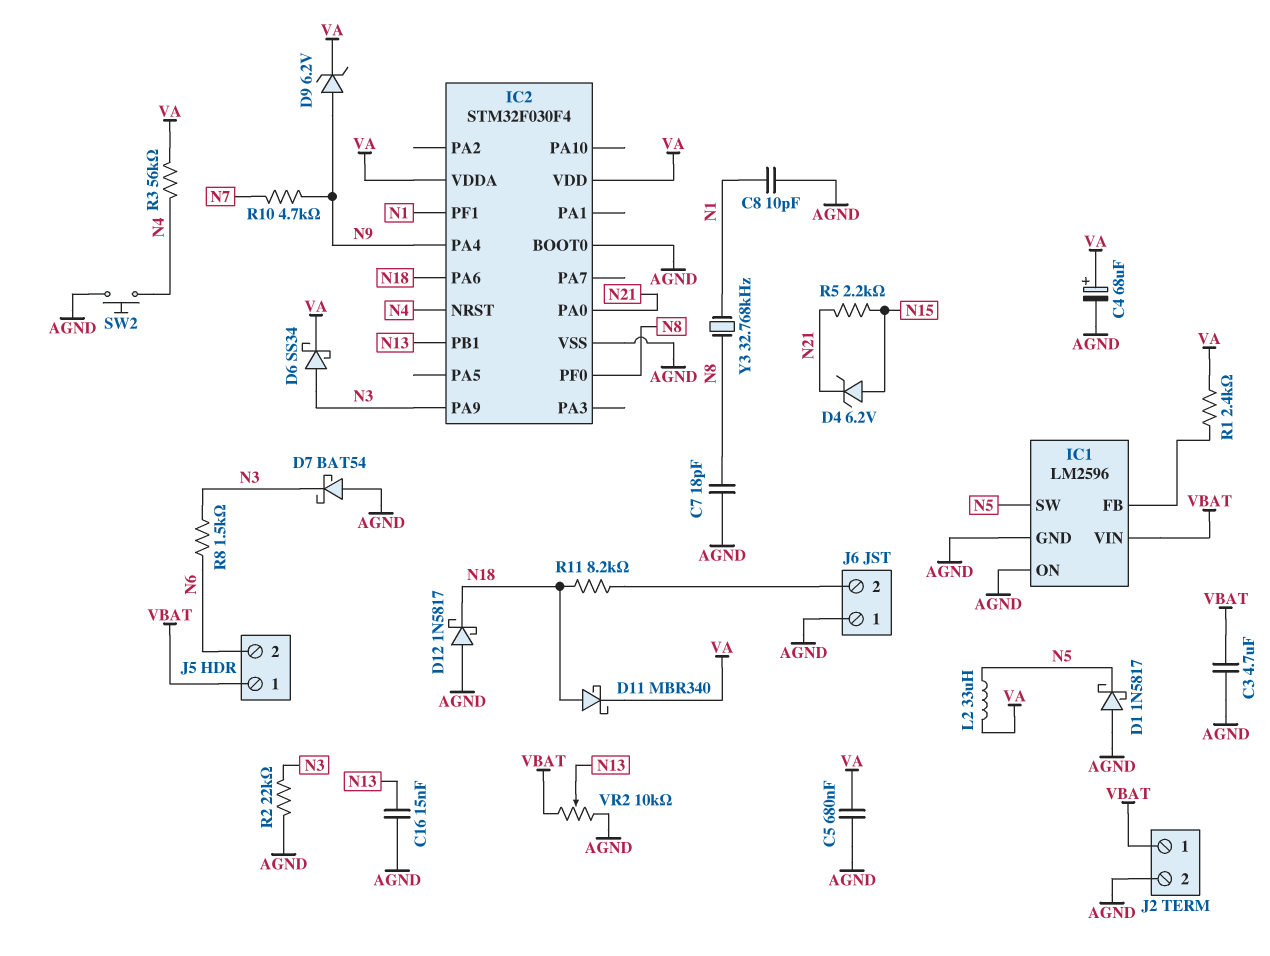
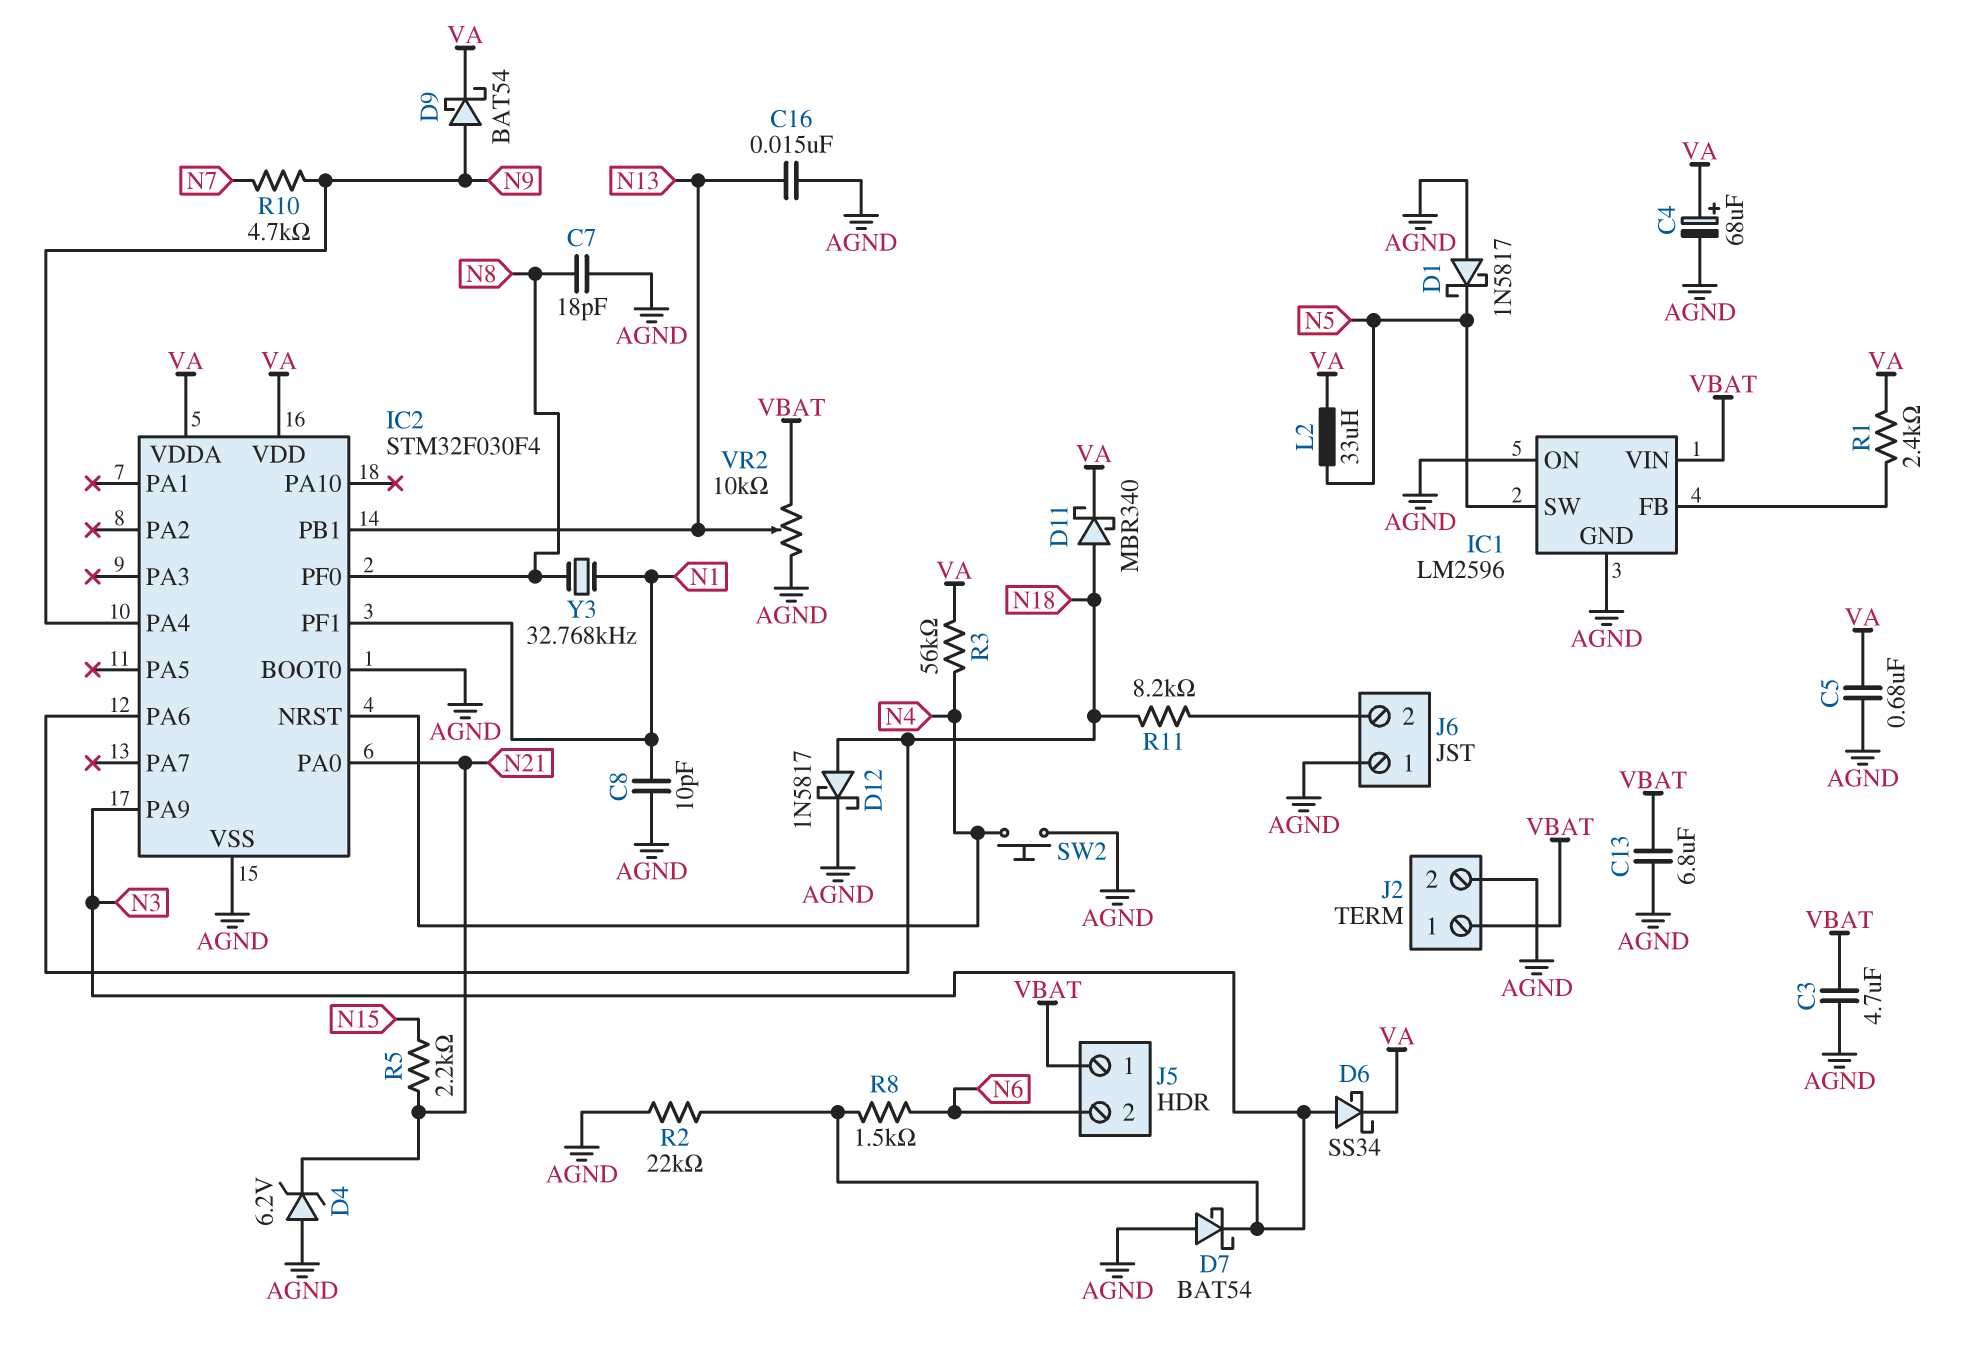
C13: none -> 6.8uF (AGND, VBAT)
D4: zener 6.2V (A N15, K N21) -> zener 6.2V (A AGND, K N21)
D9: zener 6.2V (A N9, K VA) -> schottky BAT54 (A N9, K VA)
D12: schottky 1N5817 (A AGND, K N18) -> schottky 1N5817 (A N18, K AGND)

